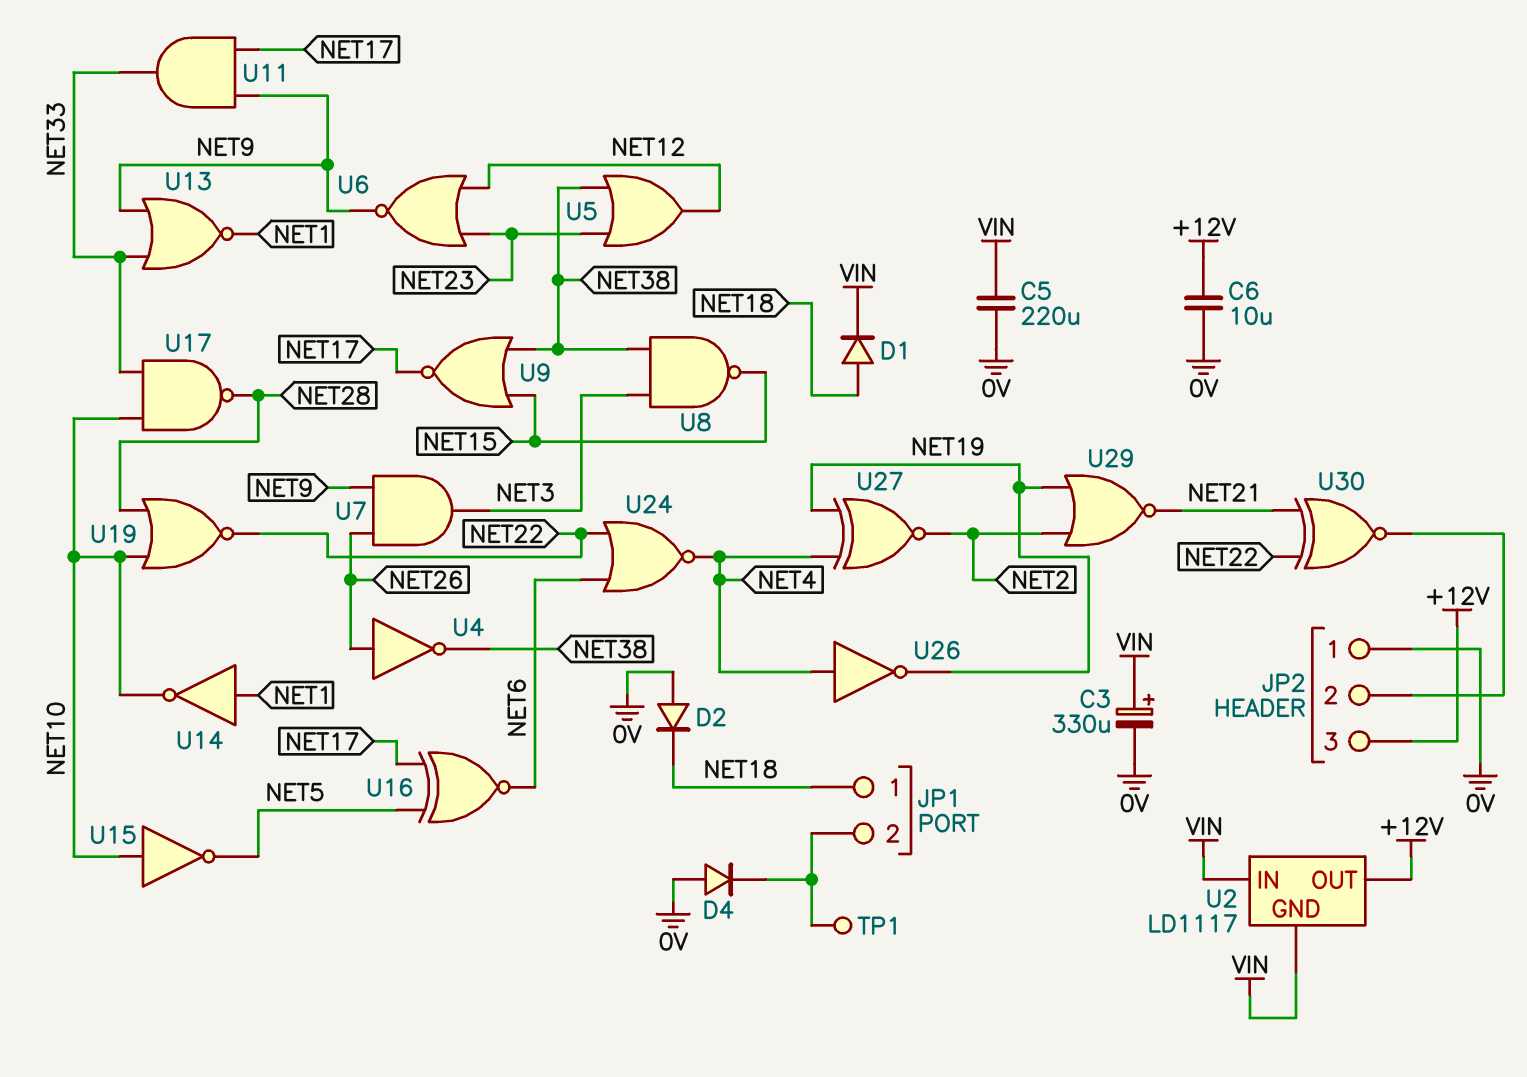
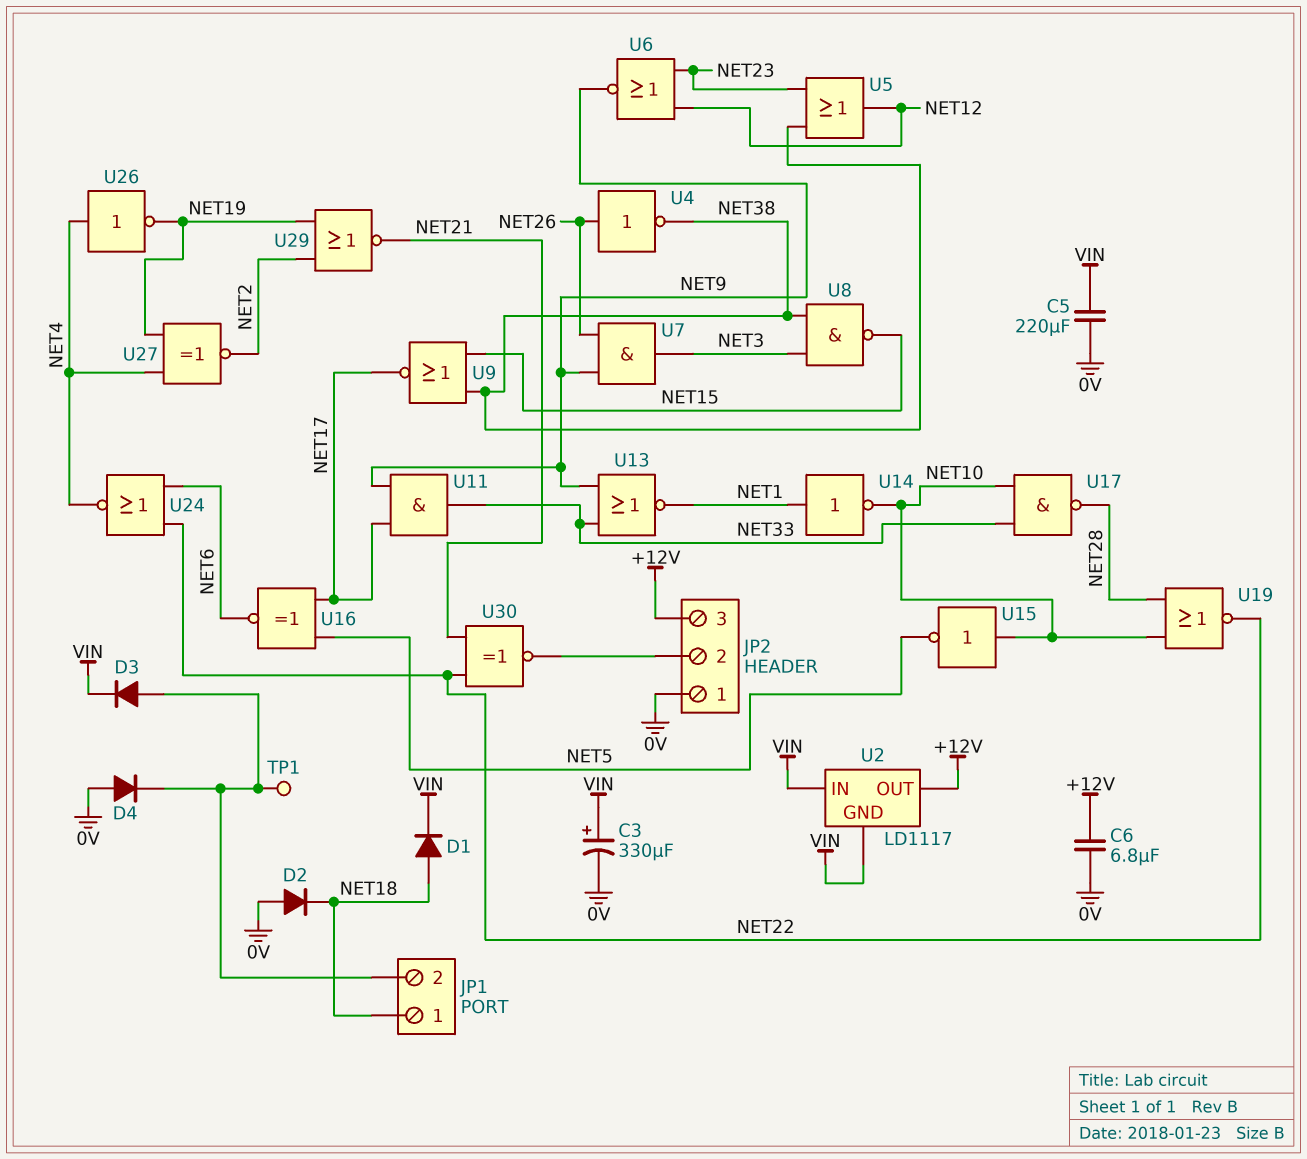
C6: 10uF (+12V, 0V) -> 6.8uF (+12V, 0V)
D3: none -> diode (A JP1/2, K VIN)

